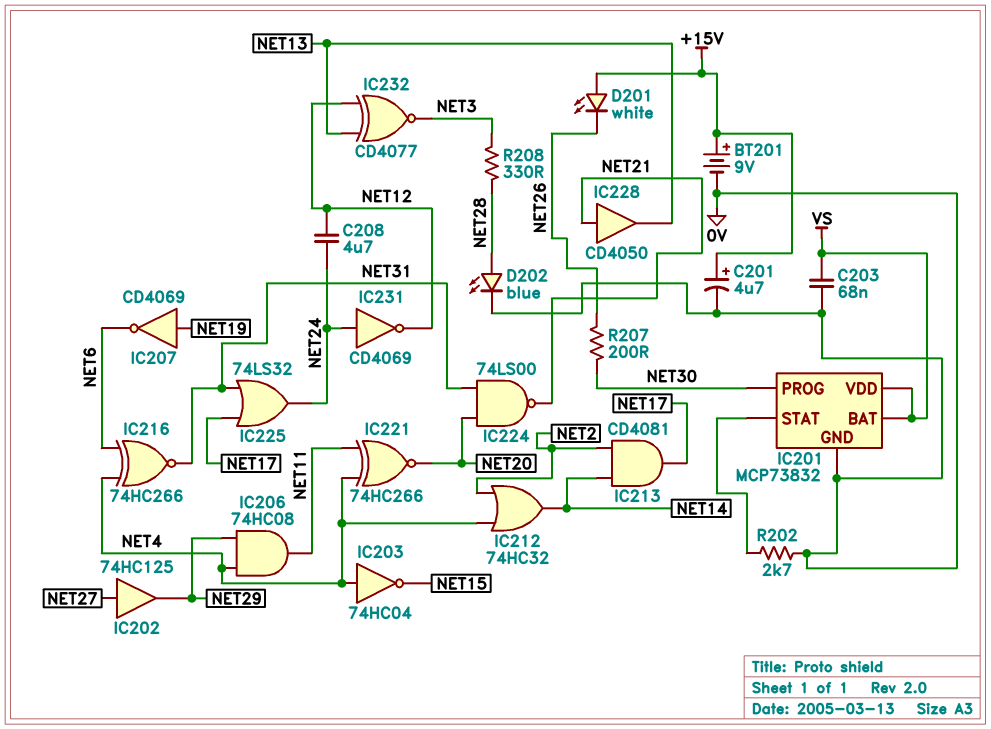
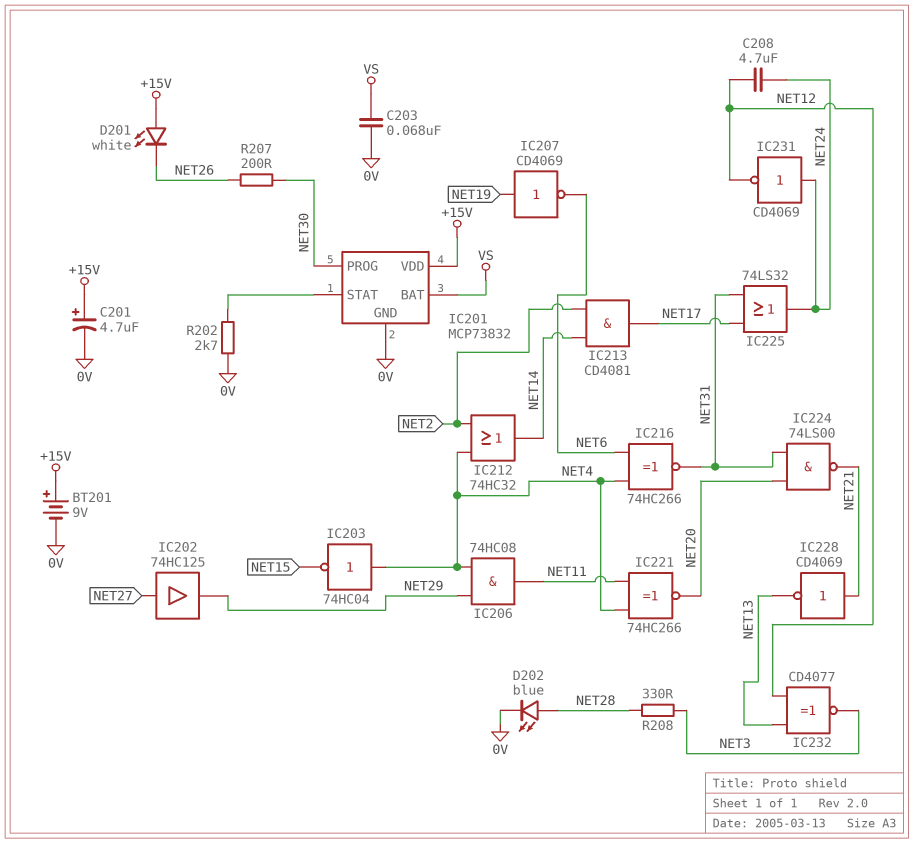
IC201 pin VDD: VS -> +15V
IC228: buffer CD4050 (in NET21, out NET13) -> NOT CD4069 (in NET21, out NET13)

